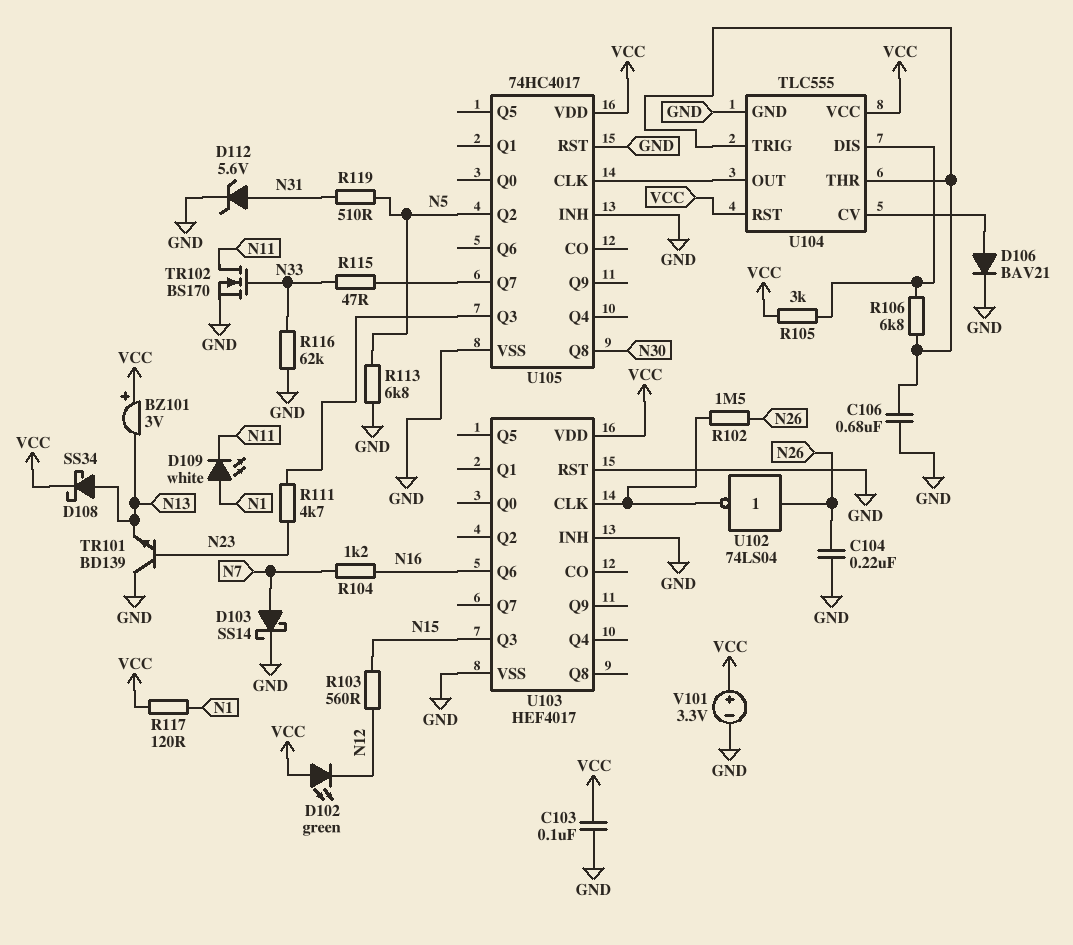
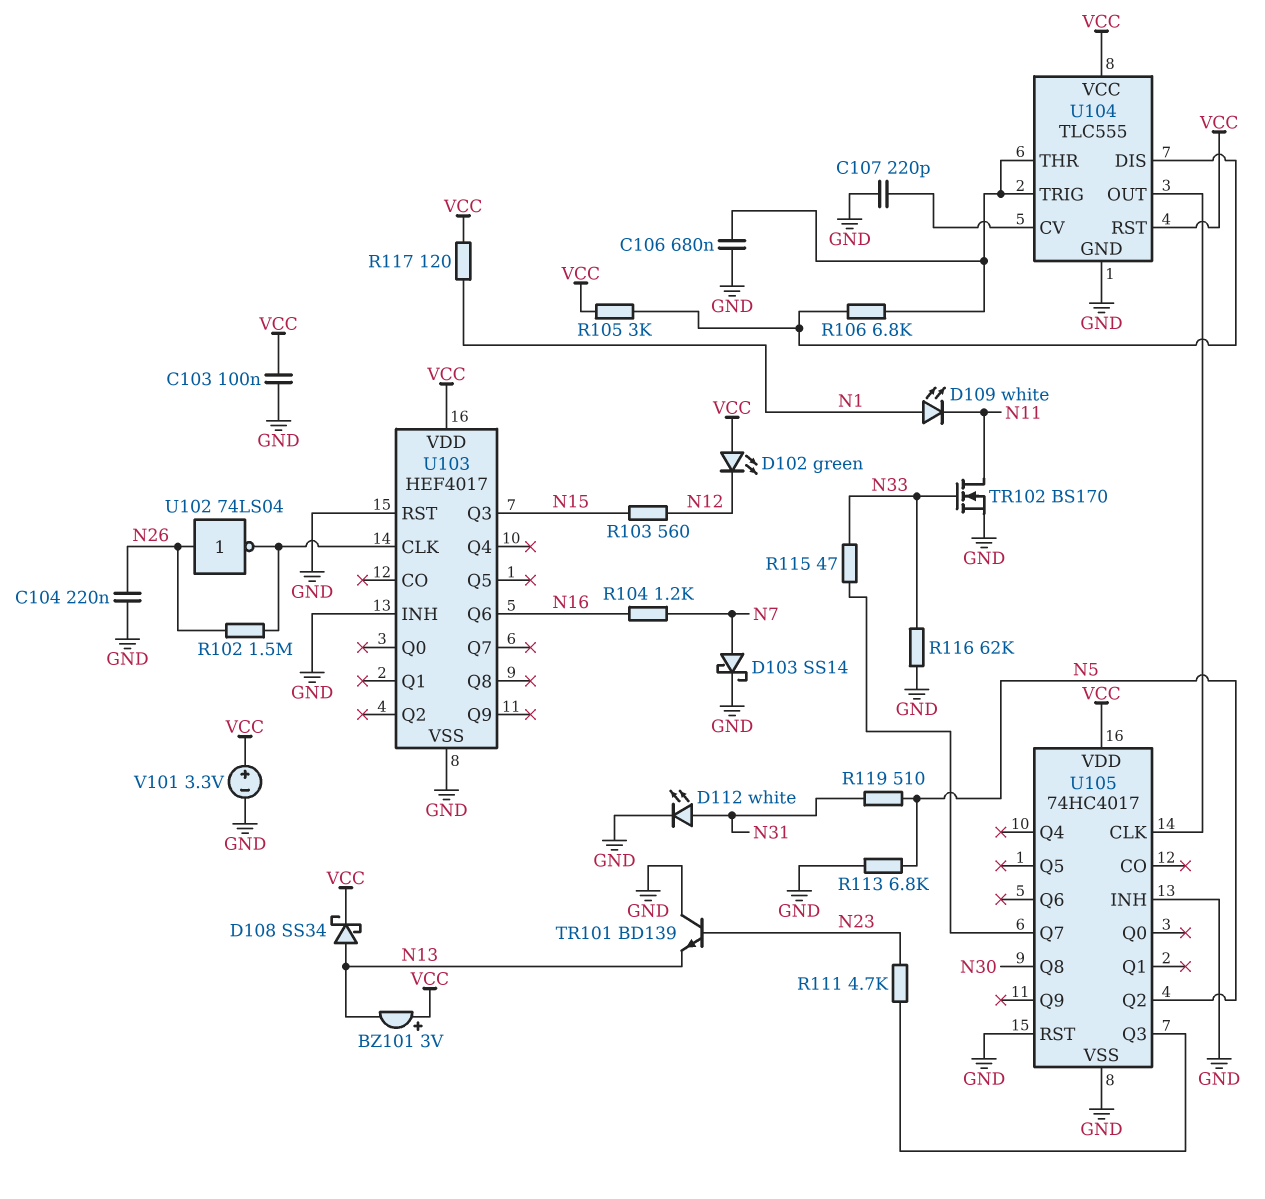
C107: none -> 220pF (GND, U104/CV)
D106: diode BAV21 (A U104/CV, K GND) -> none
D112: zener 5.6V (A N31, K GND) -> LED white (A N31, K GND)

